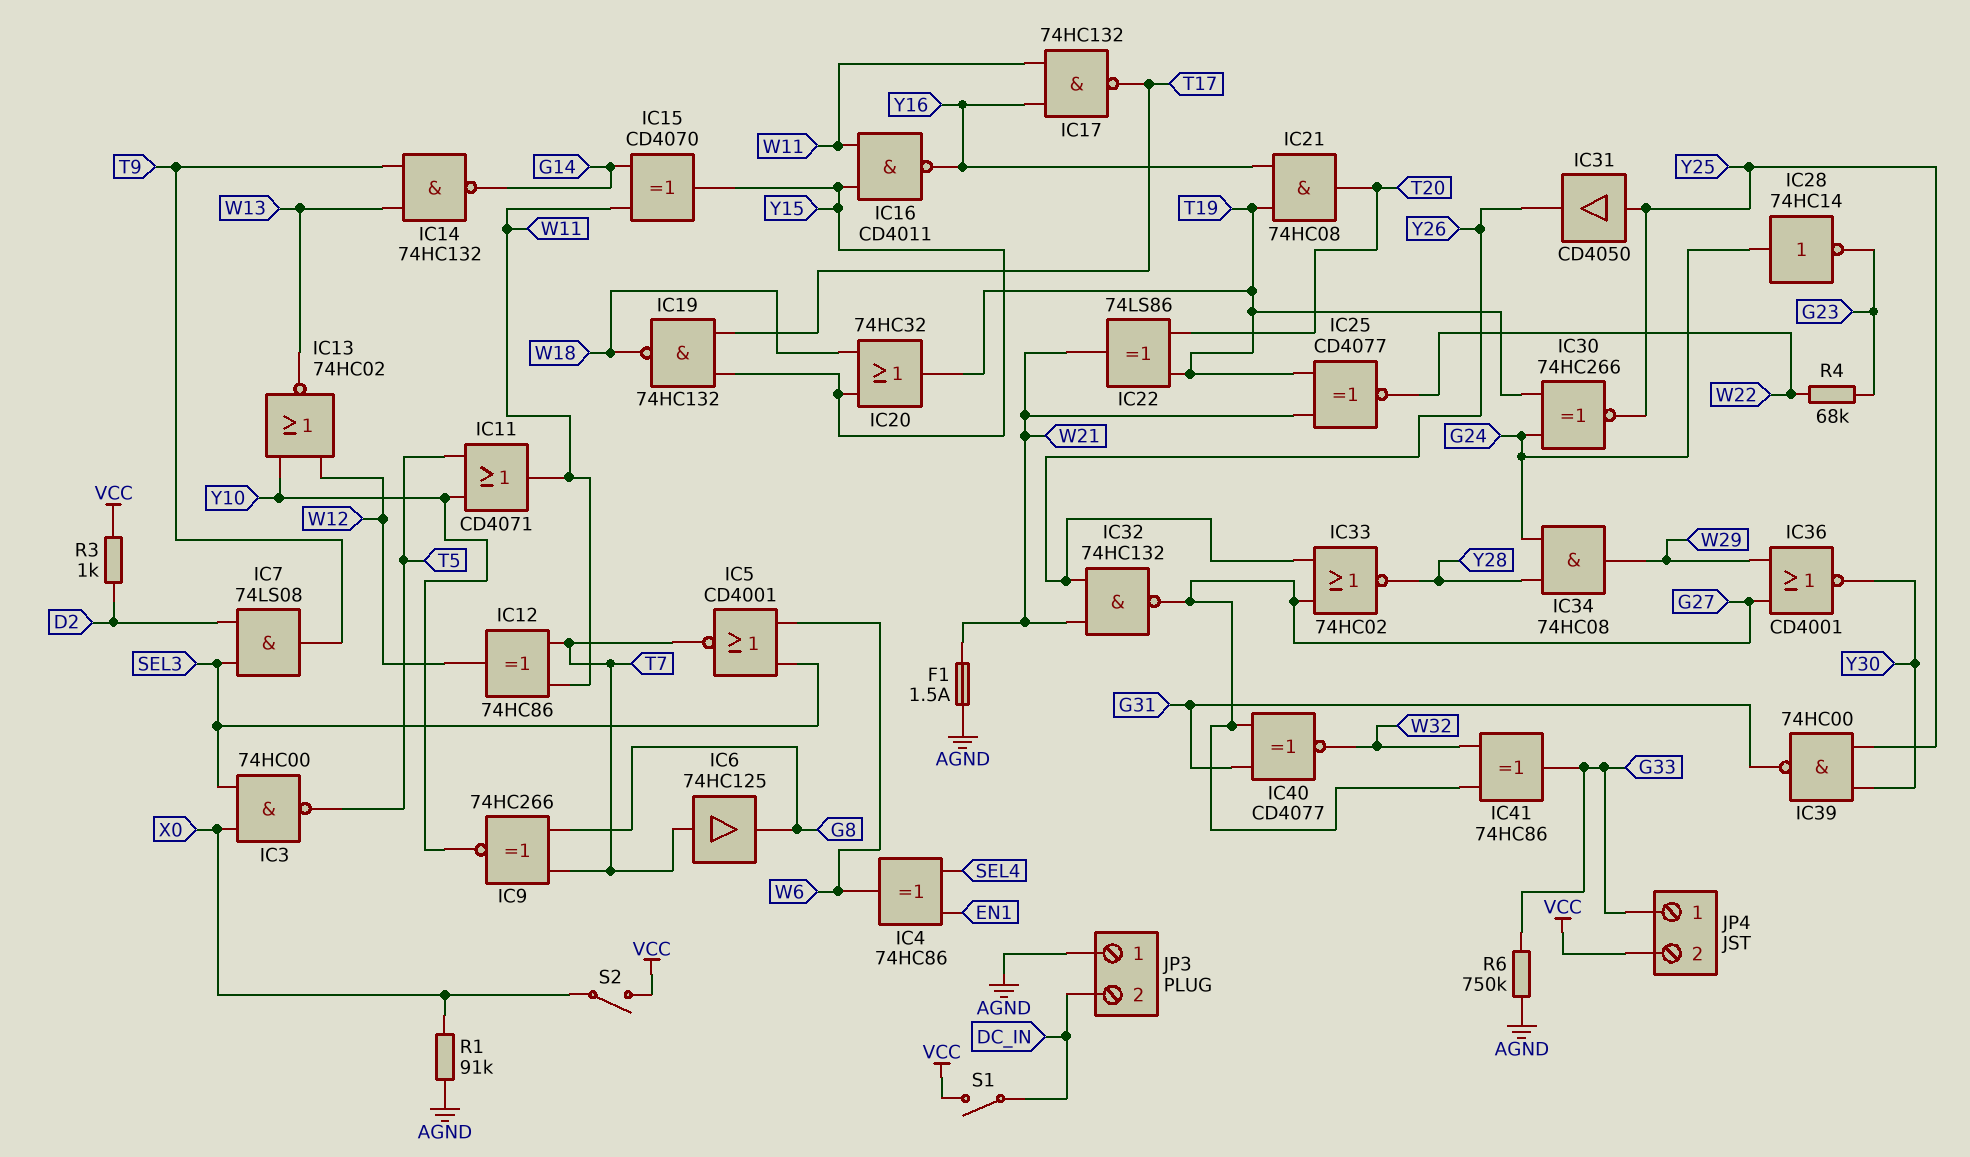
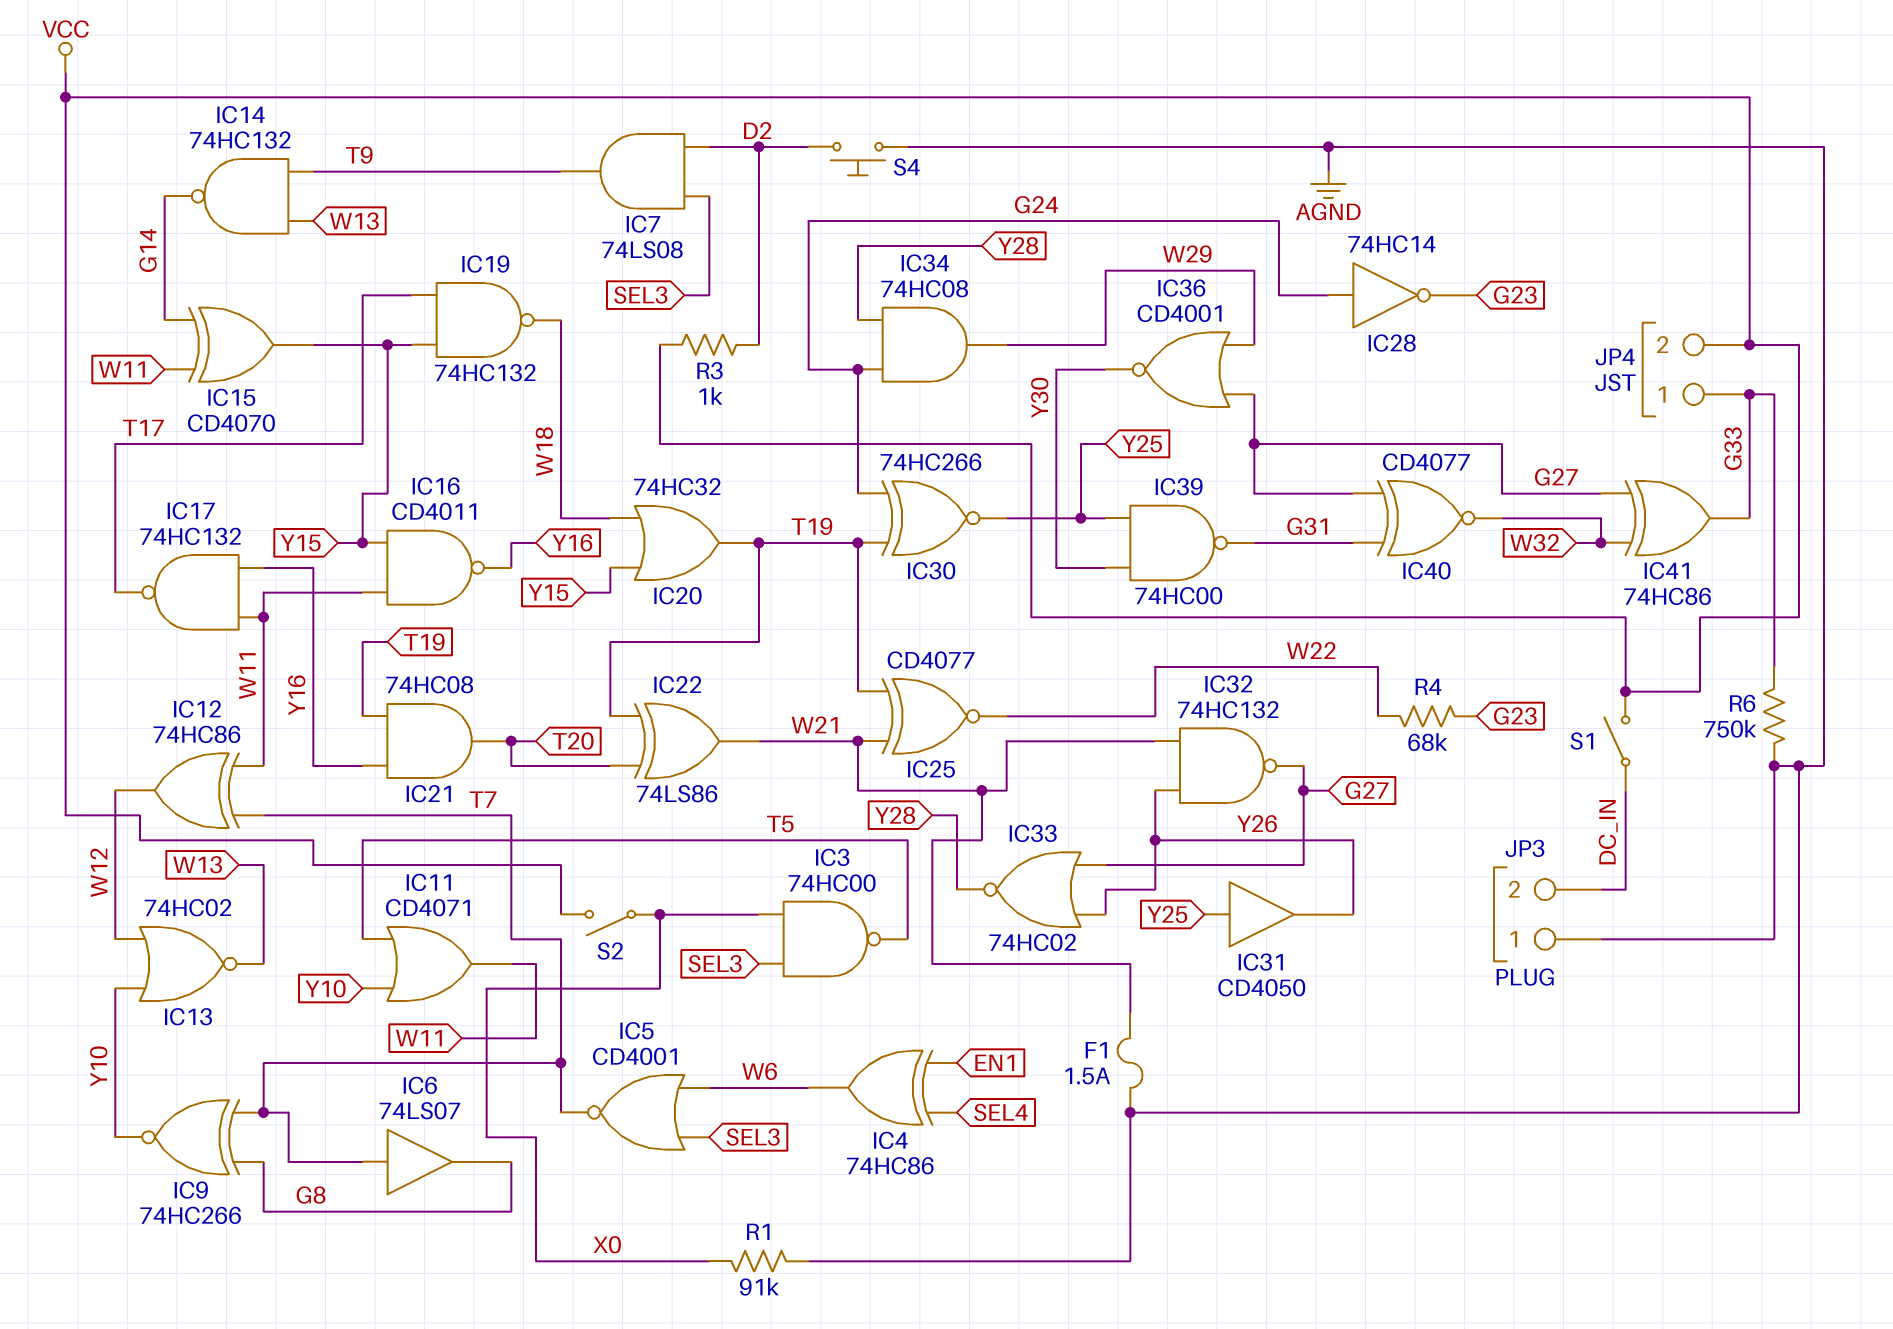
IC6: buffer 74HC125 (in T7, out G8) -> buffer 74LS07 (in T7, out G8)
S4: none -> button (AGND, D2)

